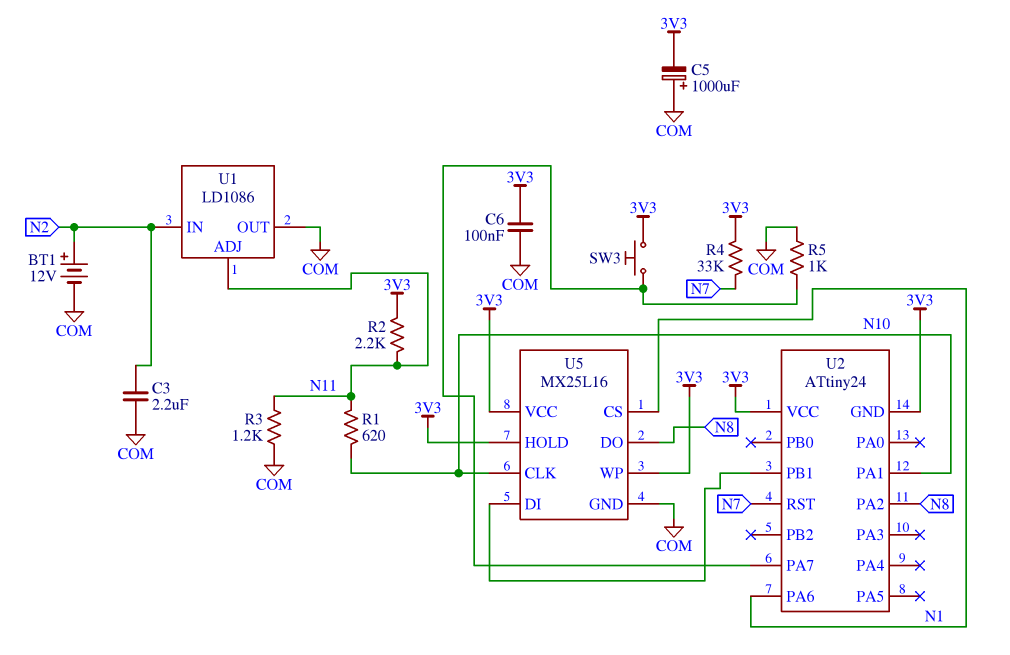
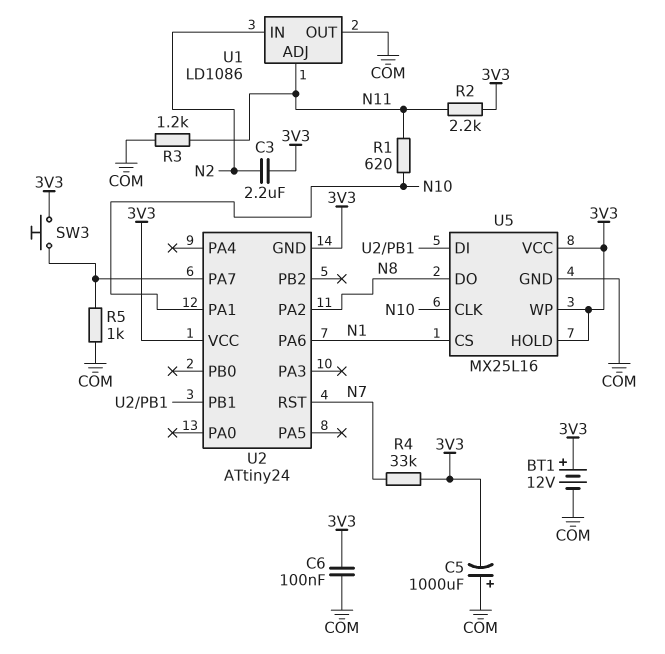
BT1: 12V (plus N2, minus COM) -> 12V (plus 3V3, minus COM)
C3: 2.2uF (COM, N2) -> 2.2uF (3V3, N2)

